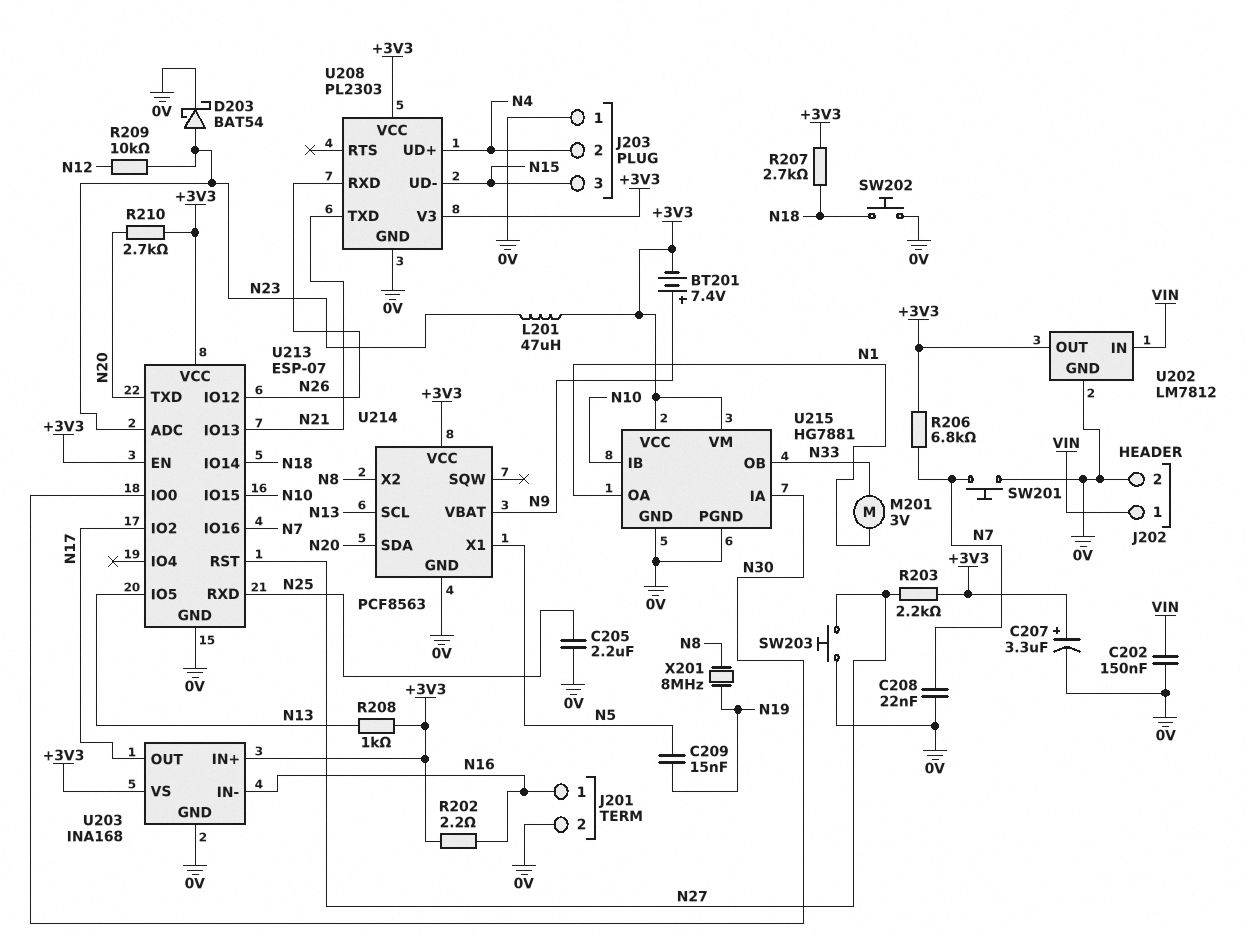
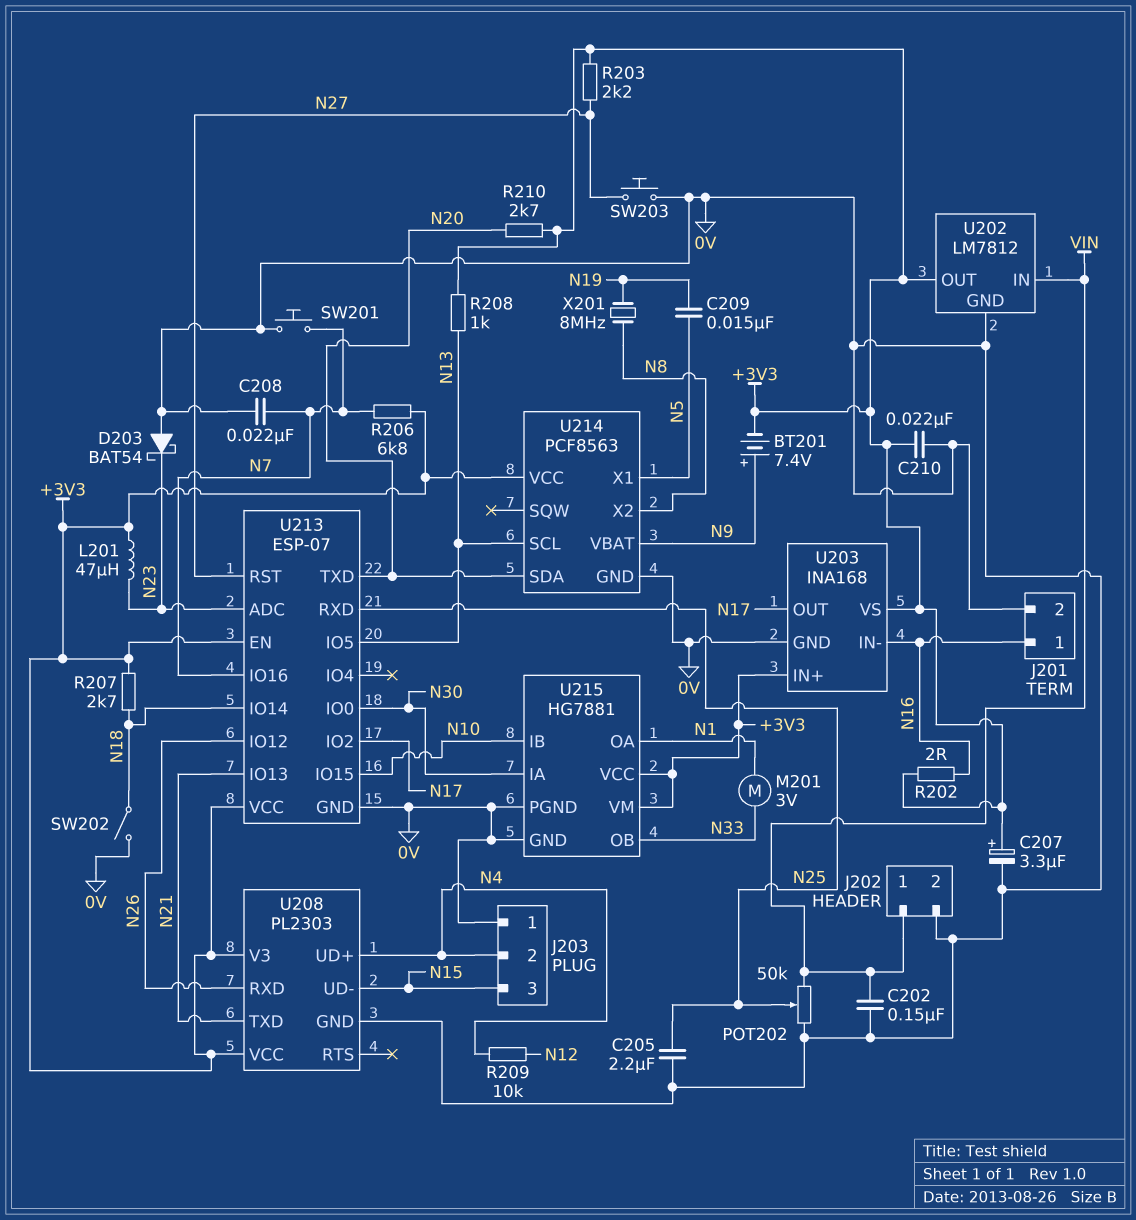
C210: none -> 22nF (+3V3, 0V)
D203: schottky BAT54 (A N23, K 0V) -> schottky BAT54 (A 0V, K N23)
POT202: none -> 50k (0V, VIN, wiper N25)
R202: 2.2 (+3V3, N16) -> 2 (+3V3, N16)
R209: 10k (N12, N23) -> 10k (N4, N12)
SW202: button (0V, N18) -> switch (0V, N18)

